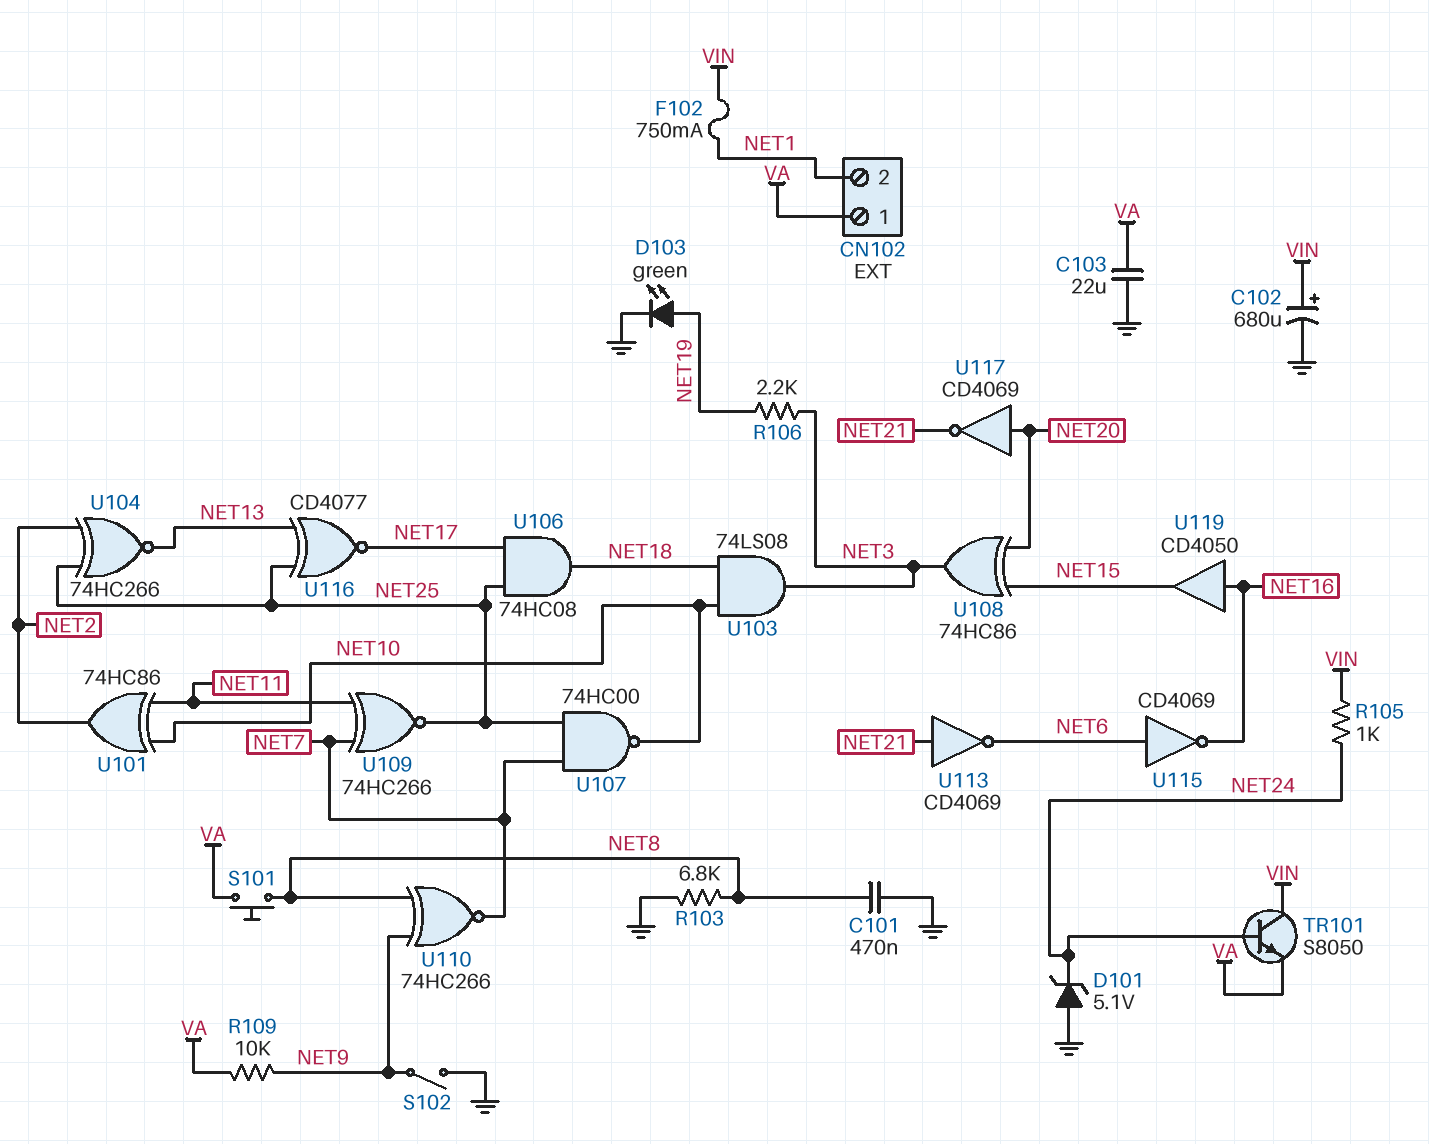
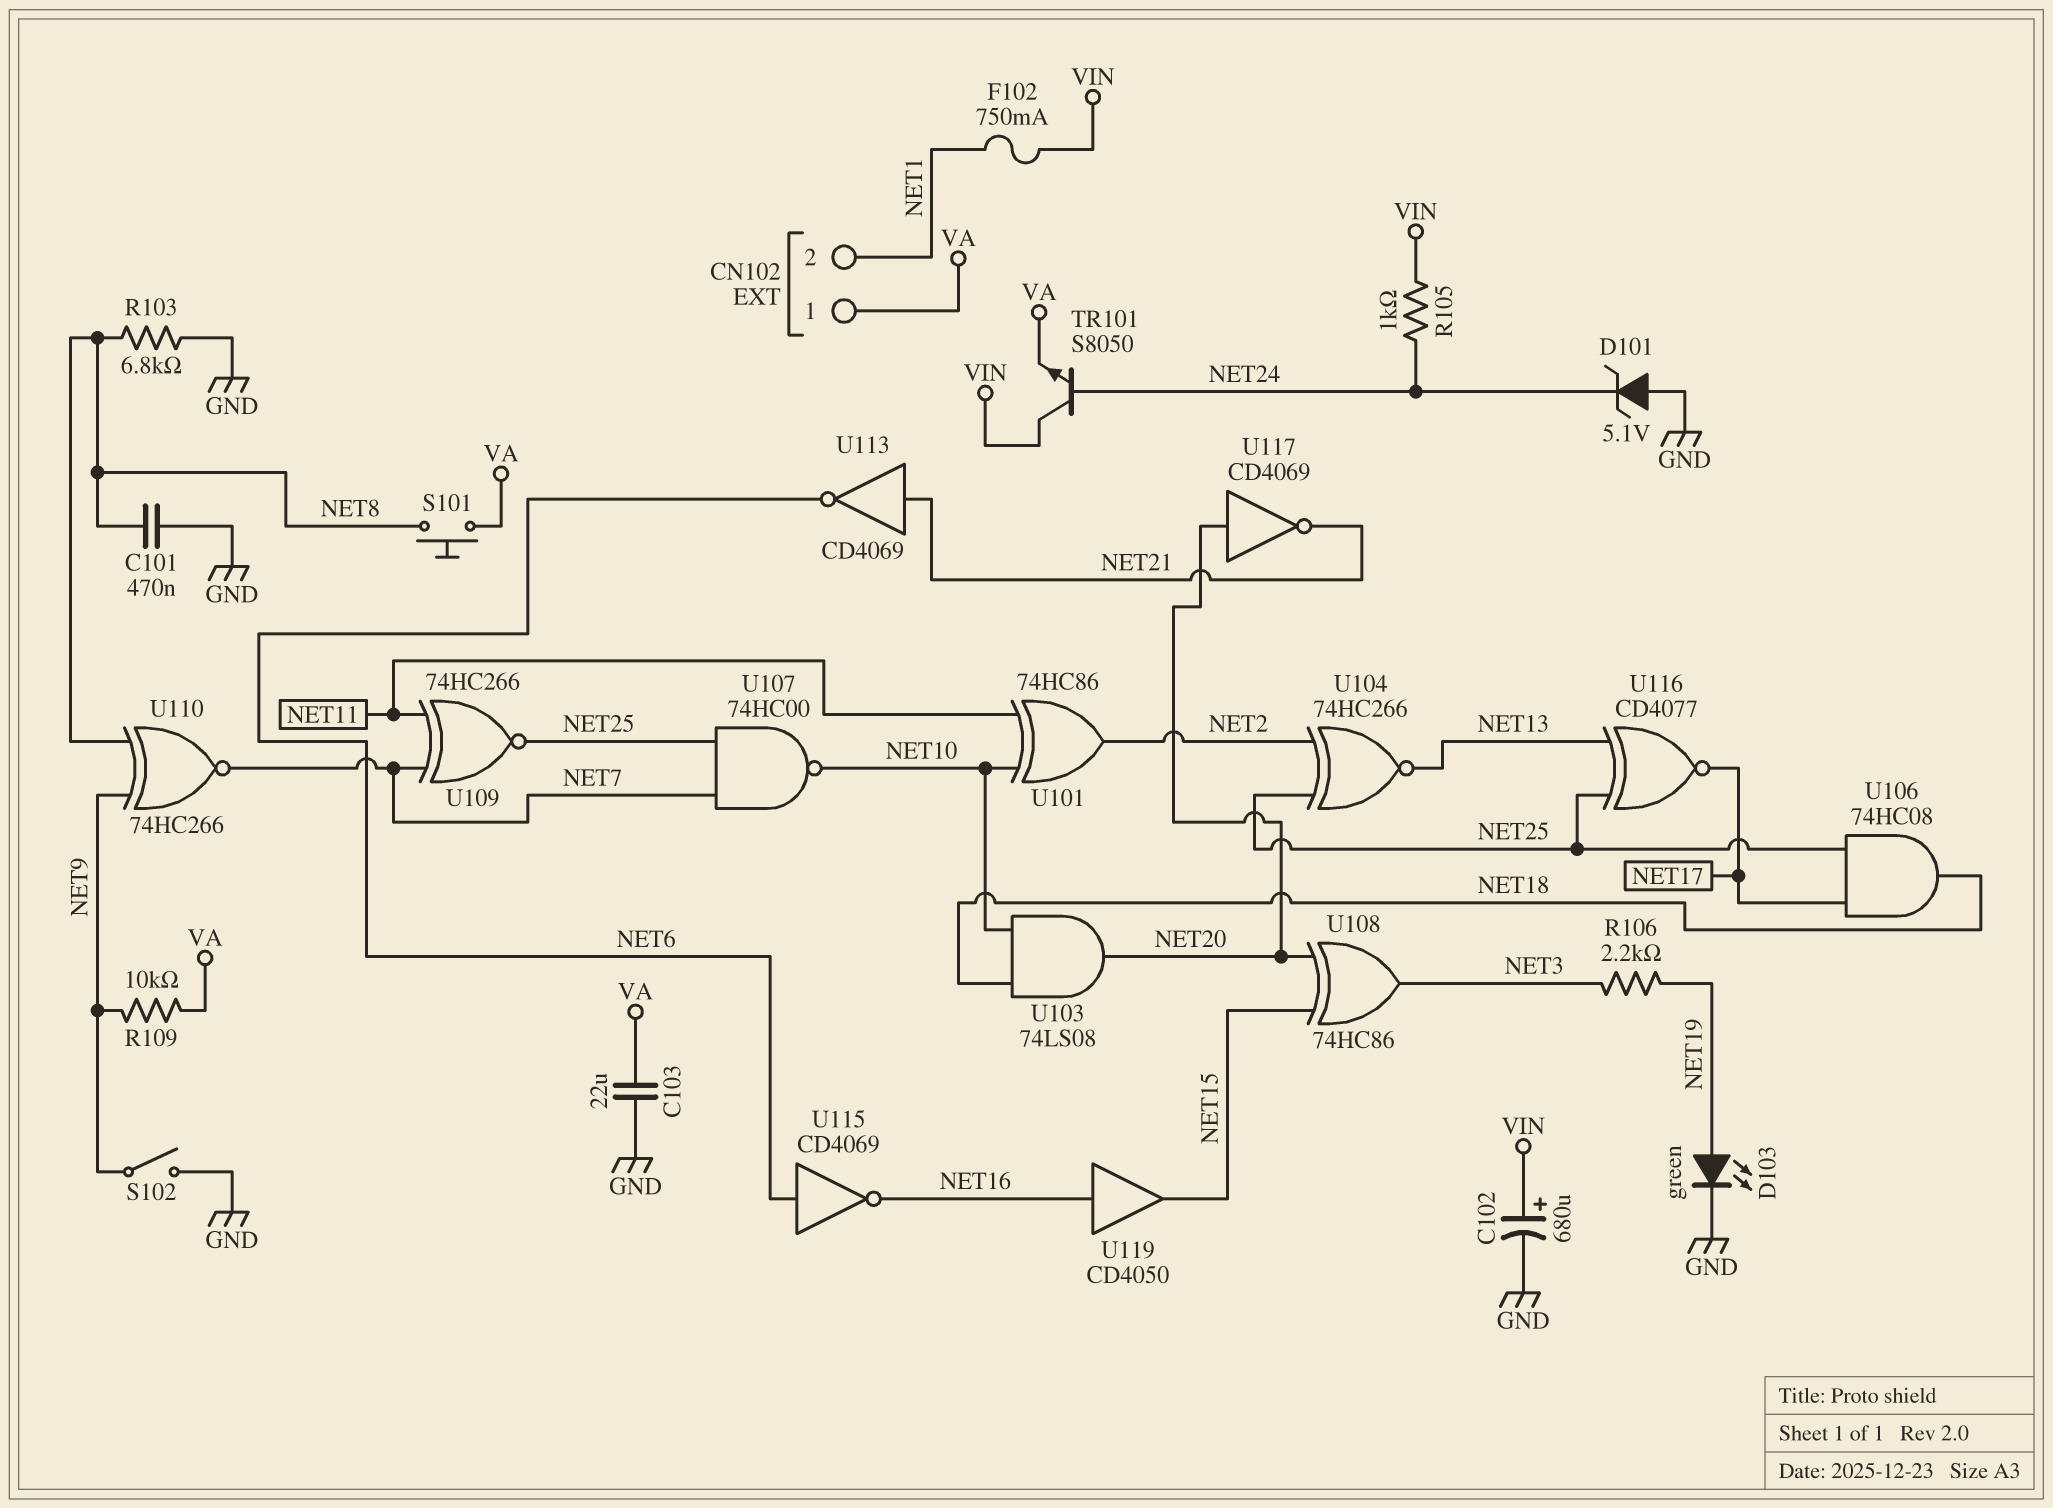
U103: AND 74LS08 (in NET10, in NET18, out NET3) -> AND 74LS08 (in NET10, in NET18, out NET20)

